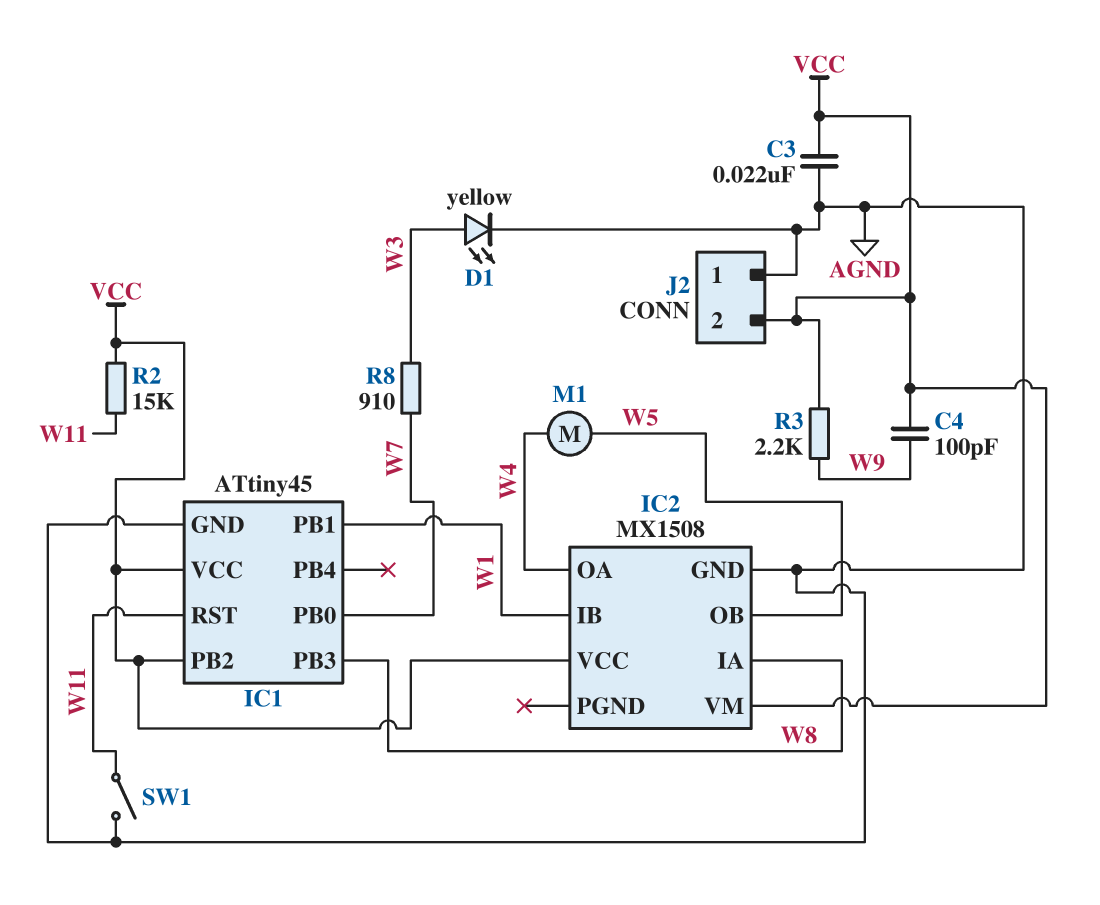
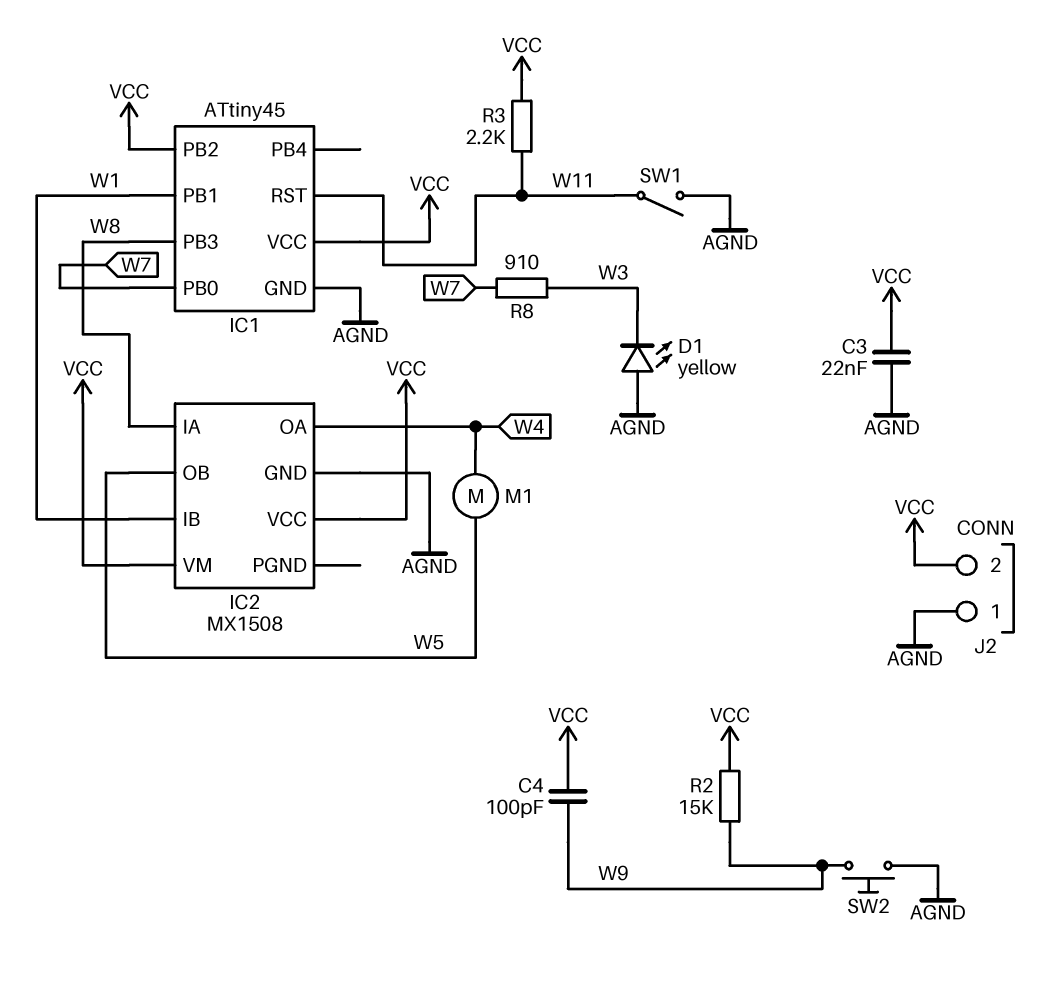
D1: LED yellow (A W3, K AGND) -> LED yellow (A AGND, K W3)
R2: 15k (VCC, W11) -> 15k (VCC, W9)
R3: 2.2k (VCC, W9) -> 2.2k (VCC, W11)
SW2: none -> button (AGND, W9)

